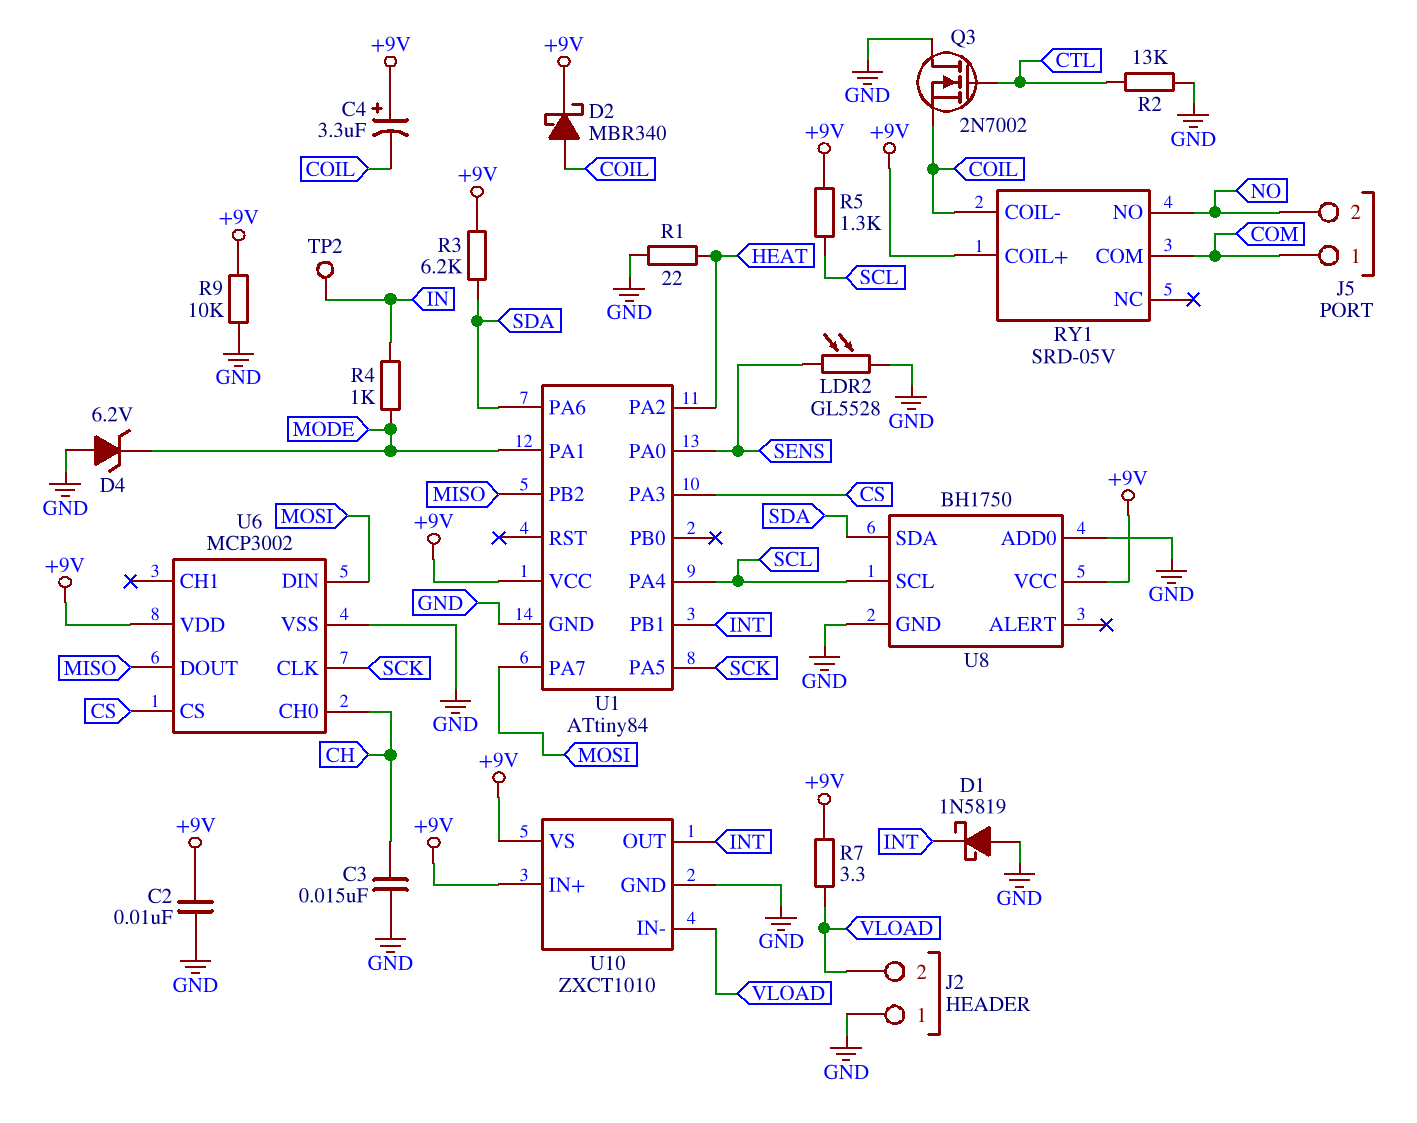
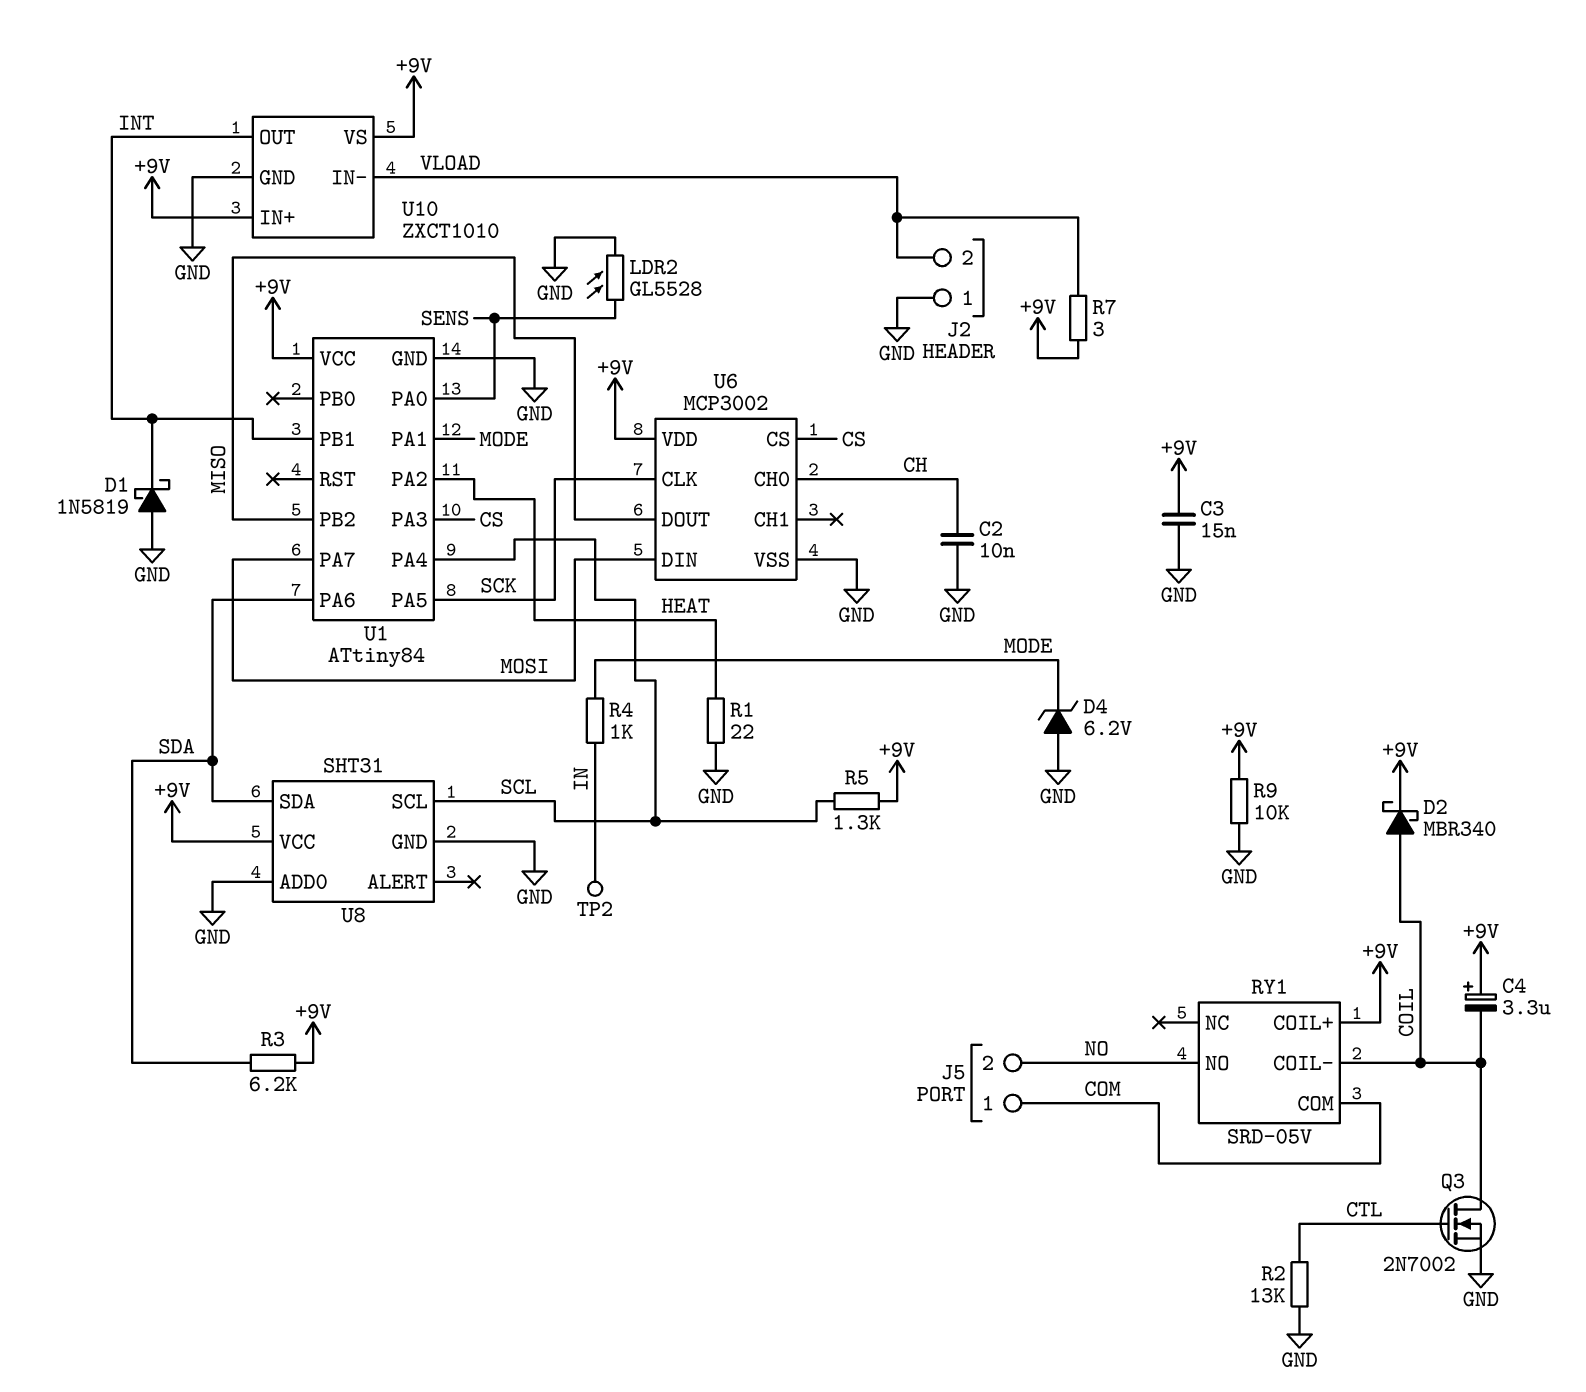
C2: 10nF (+9V, GND) -> 10nF (CH, GND)
C3: 15nF (CH, GND) -> 15nF (+9V, GND)
Q3: NMOS 2N7002 (G CTL, D GND, S COIL) -> NMOS 2N7002 (G CTL, D COIL, S GND)
R7: 3.3 (+9V, VLOAD) -> 3 (+9V, VLOAD)
U8: BH1750 -> SHT31

